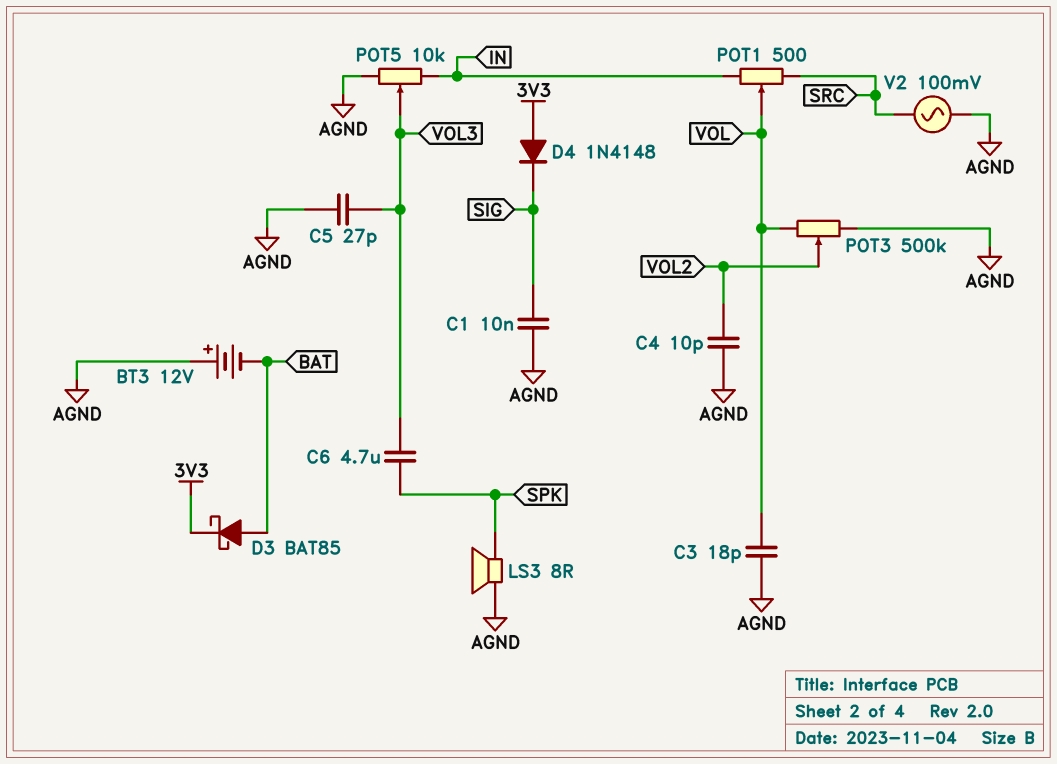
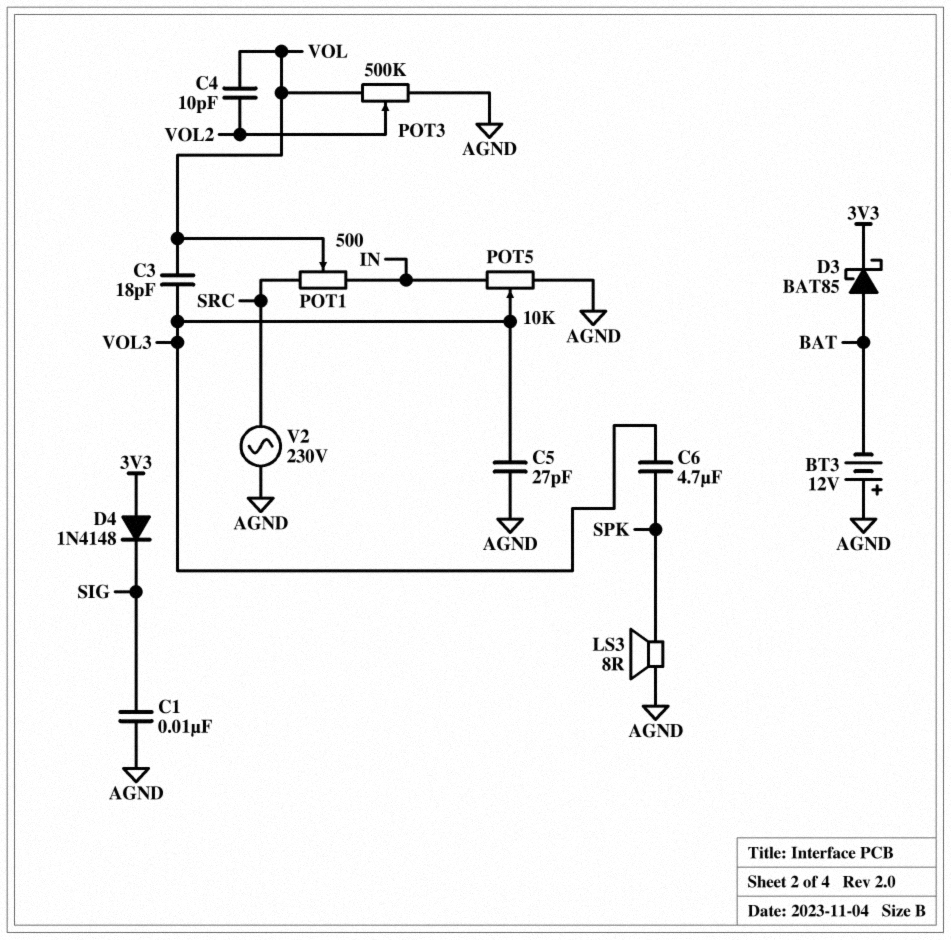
C3: 18pF (AGND, VOL) -> 18pF (VOL, VOL3)
C4: 10pF (AGND, VOL2) -> 10pF (VOL, VOL2)
V2: AC 100mV (AGND, SRC) -> AC 230V (AGND, SRC)

